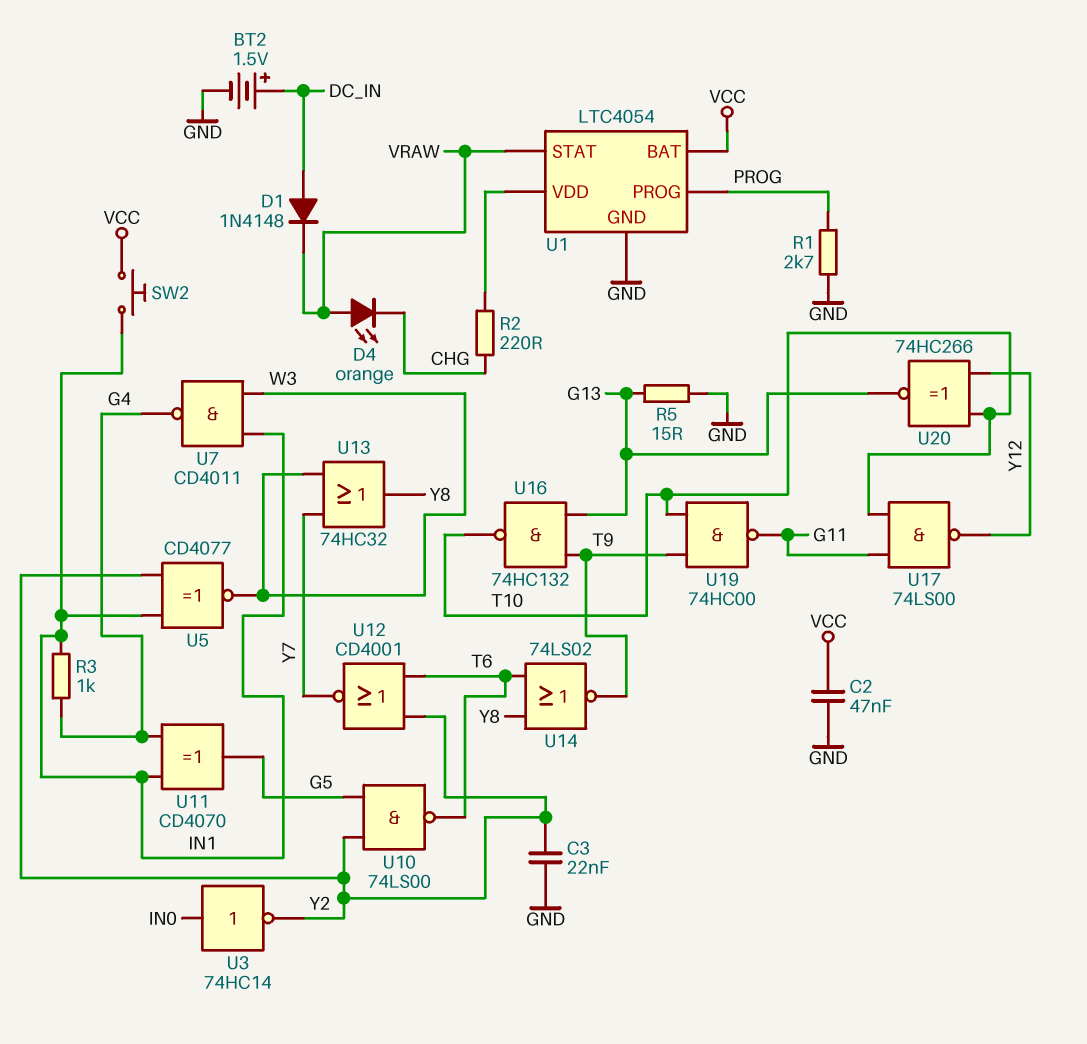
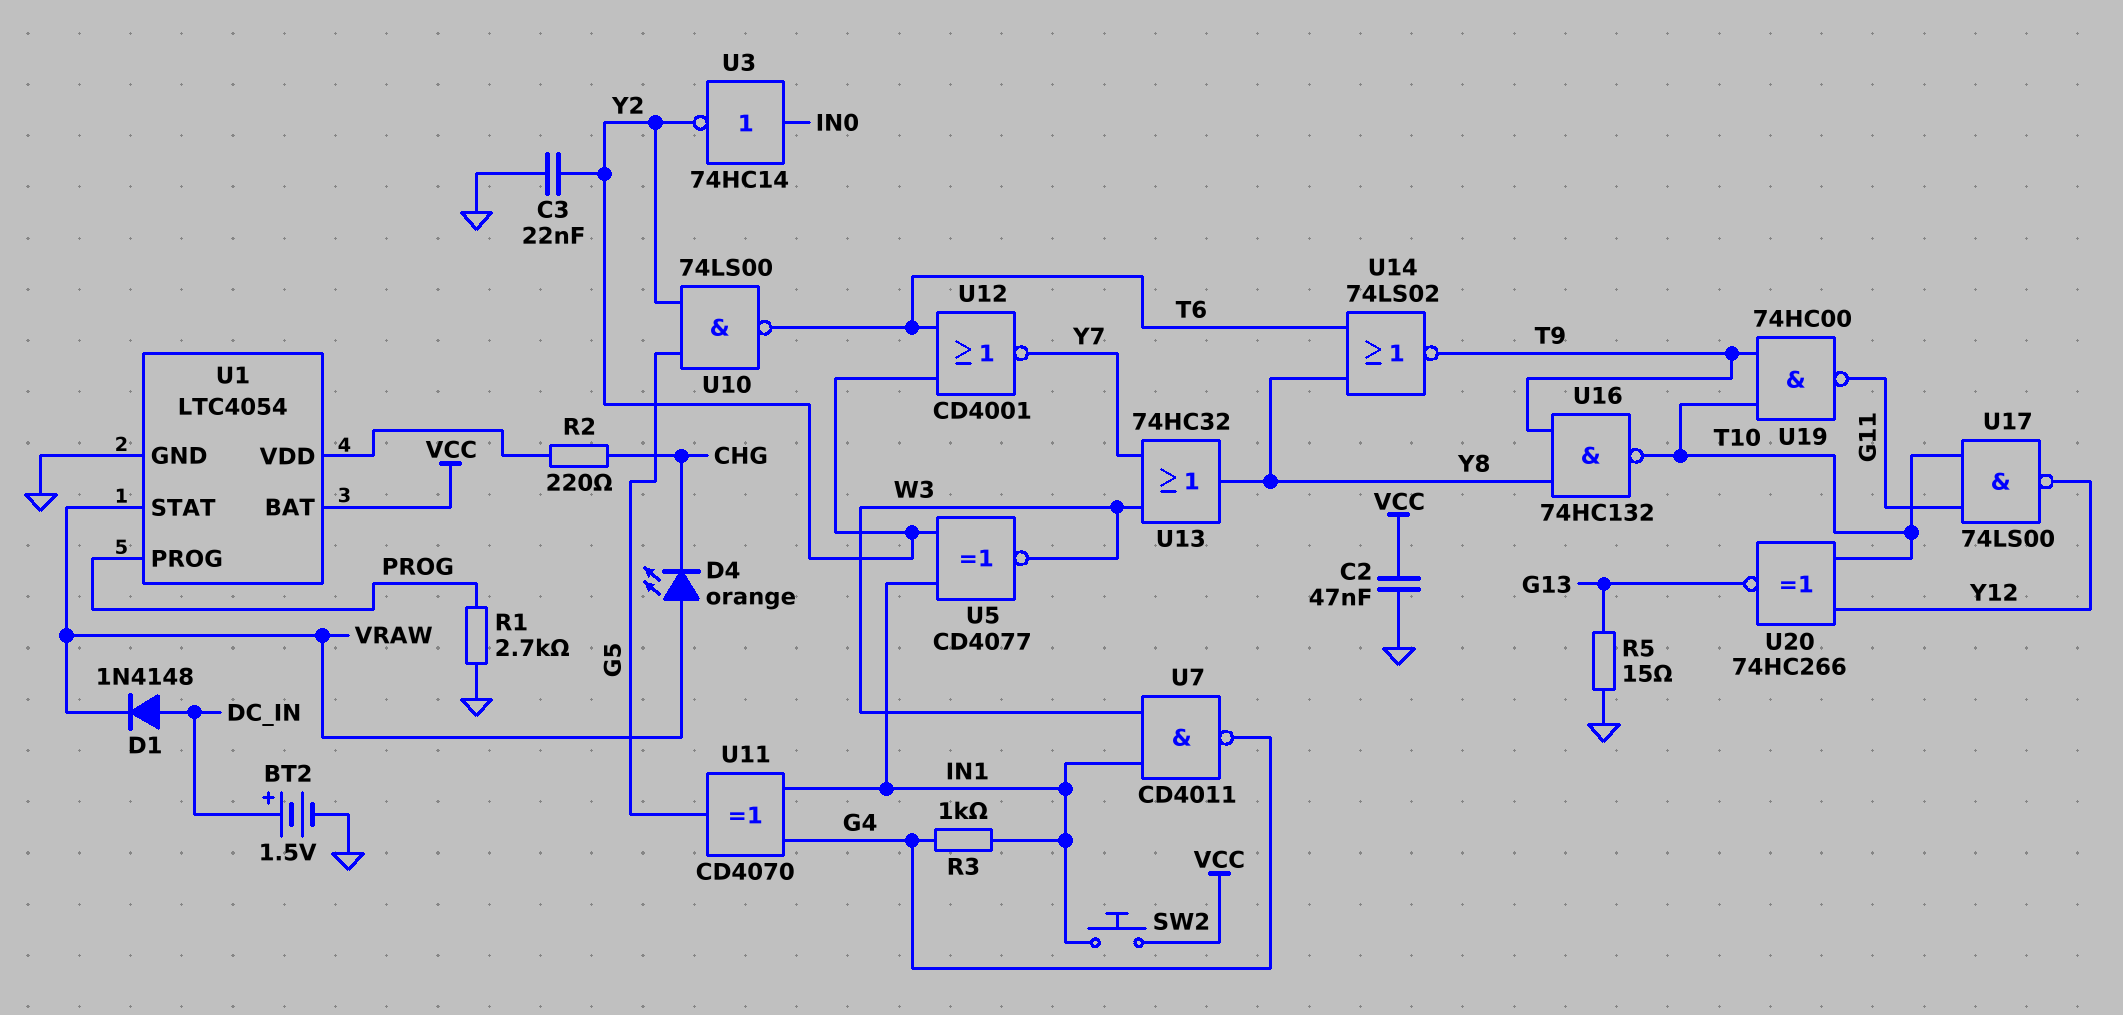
U16: NAND 74HC132 (in G13, in T9, out T10) -> NAND 74HC132 (in T9, in Y8, out T10)

